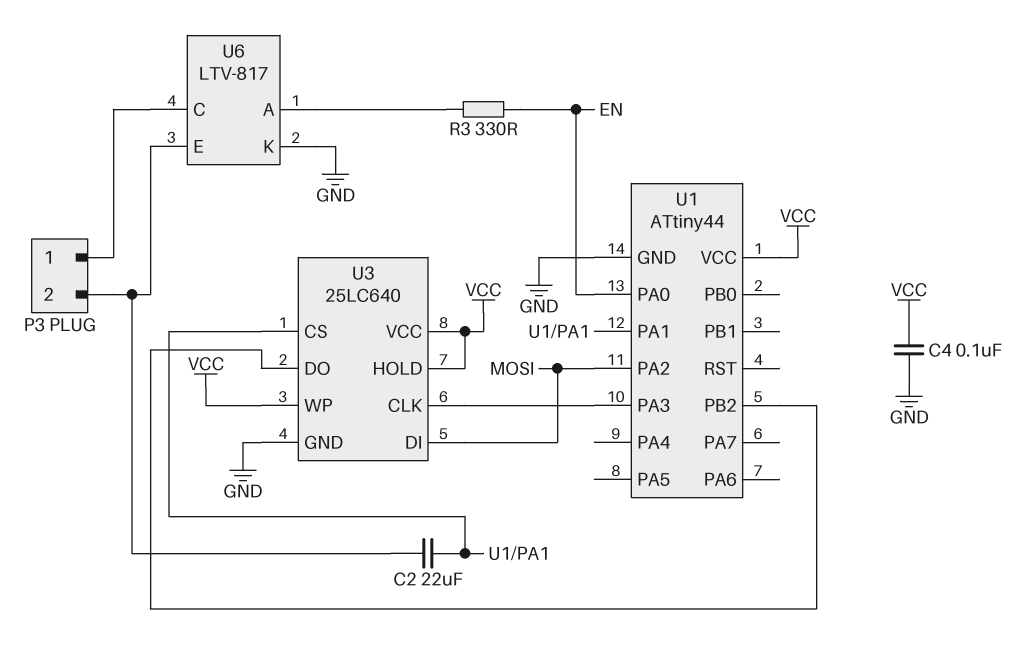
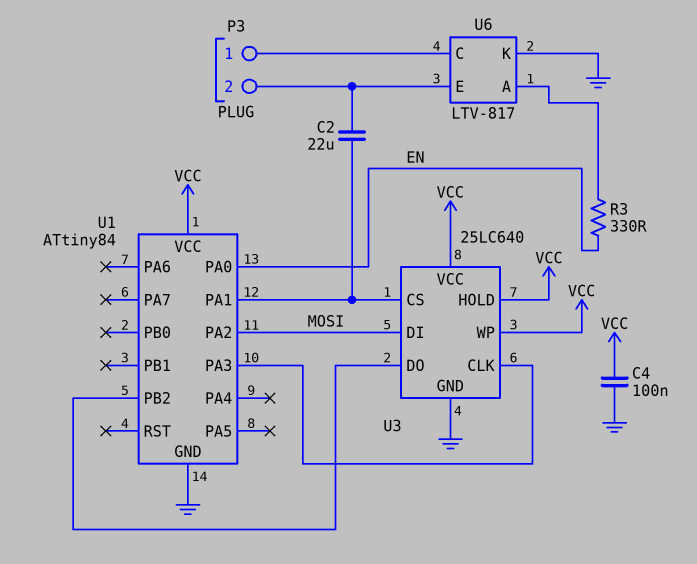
U1: ATtiny44 -> ATtiny84

